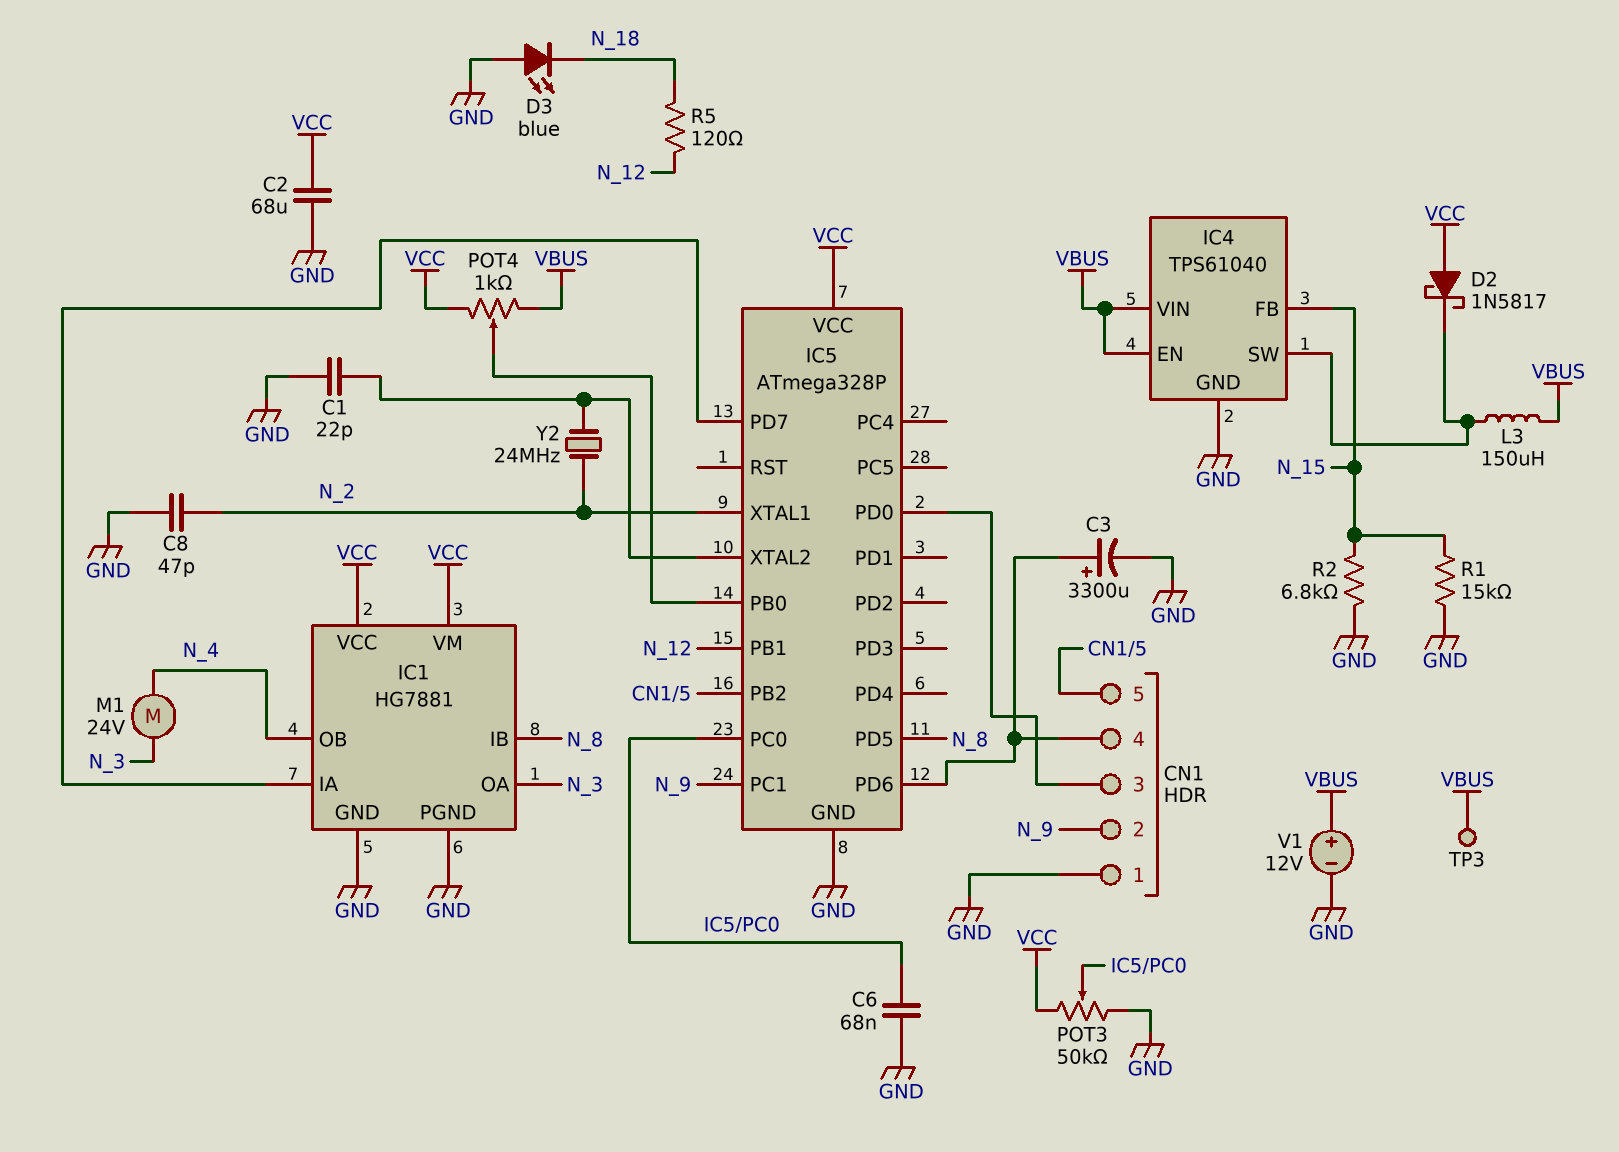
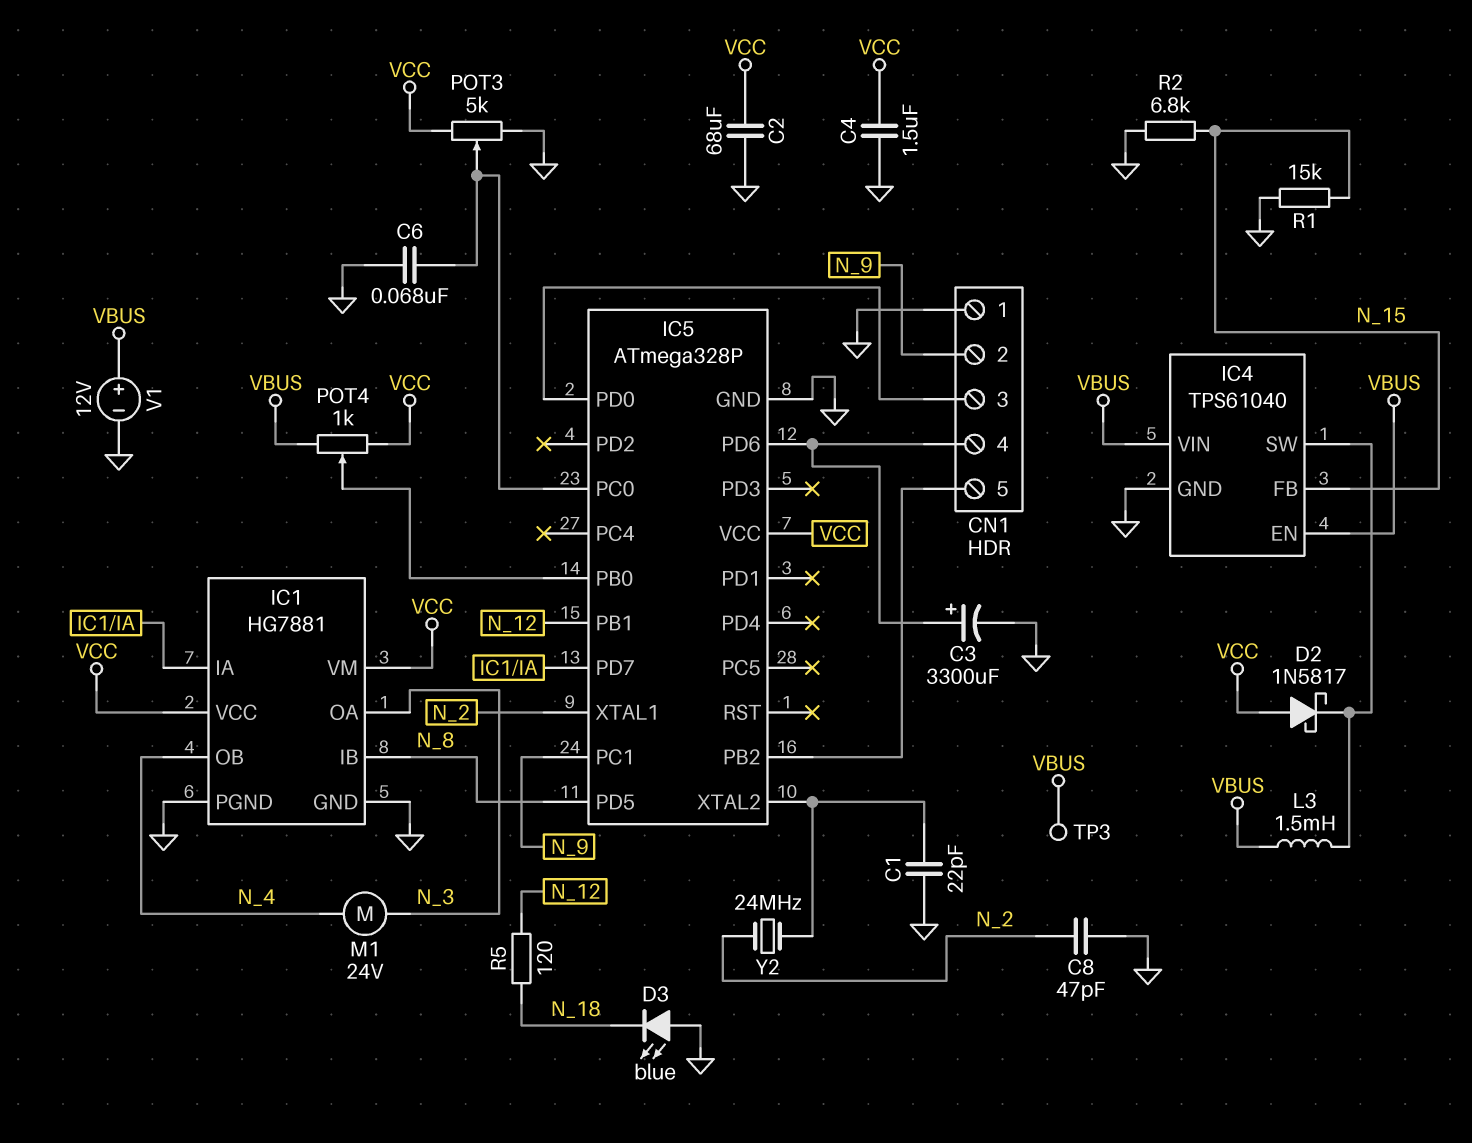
C4: none -> 1.5uF (GND, VCC)
L3: 150uH (IC4/SW, VBUS) -> 1.5mH (IC4/SW, VBUS)
POT3: 50k (GND, VCC, wiper IC5/PC0) -> 5k (GND, VCC, wiper IC5/PC0)

